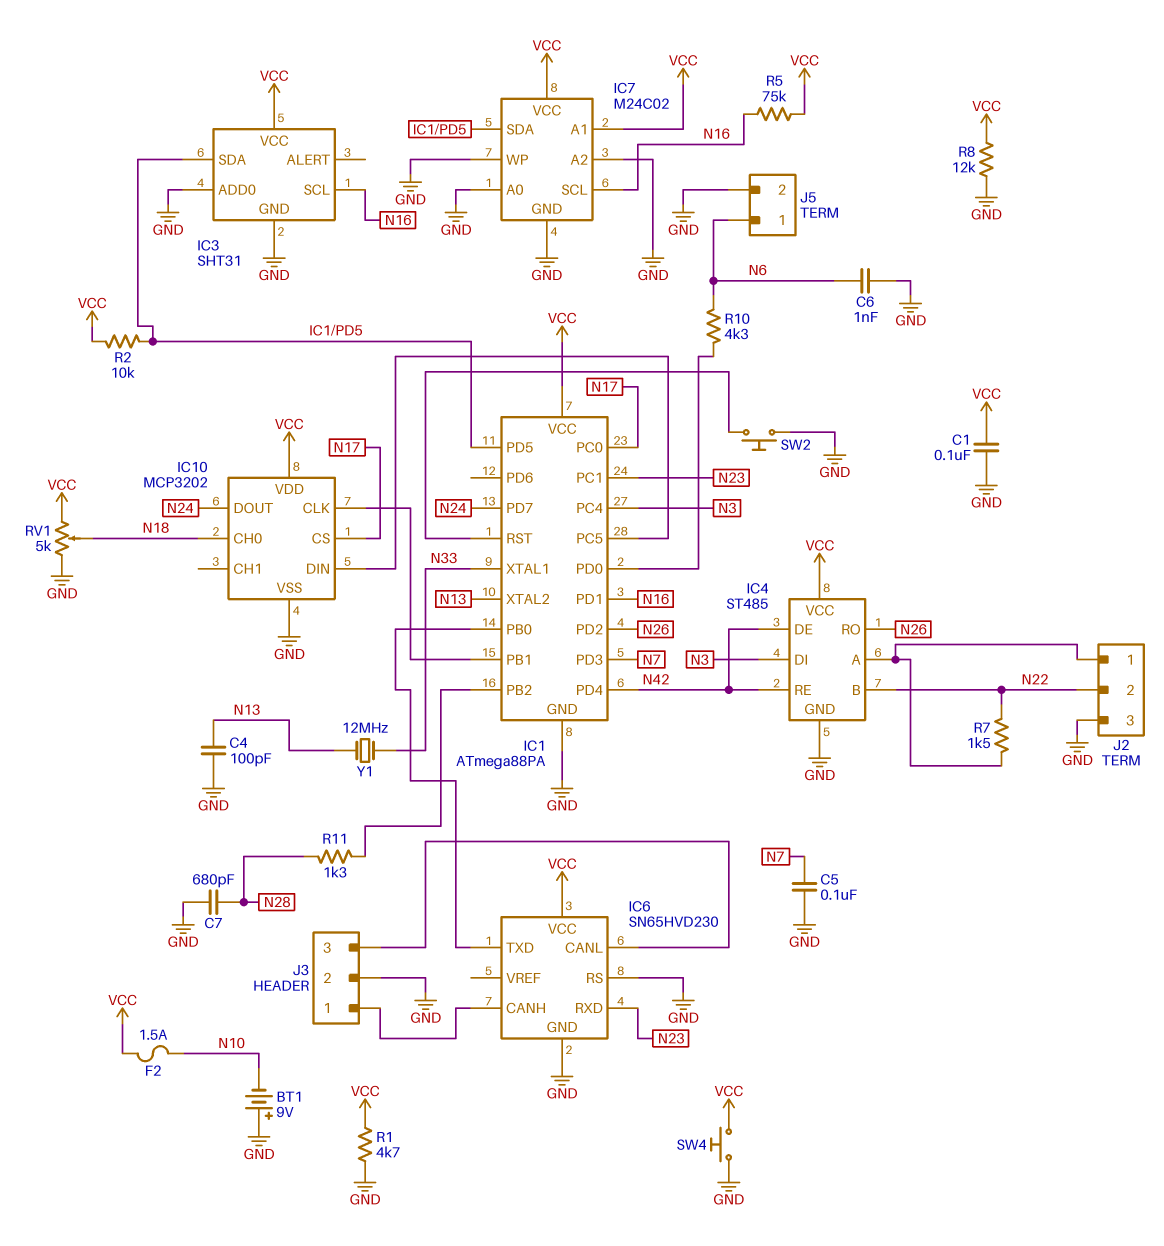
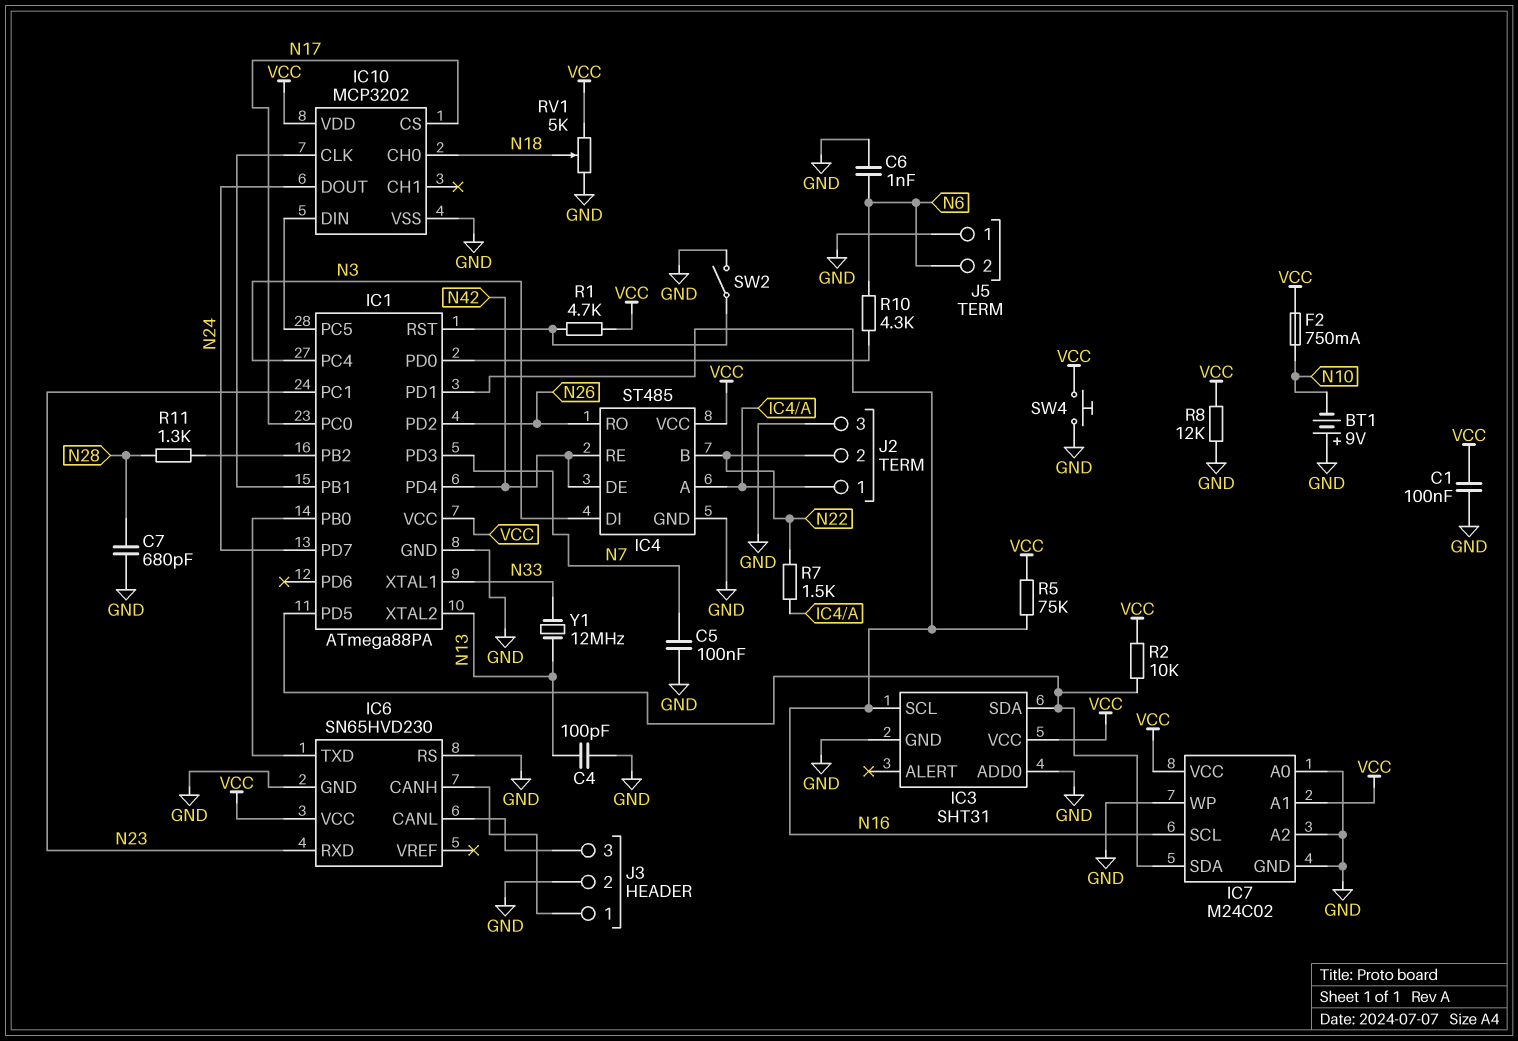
F2: 1.5A (N10, VCC) -> 750mA (N10, VCC)
J5 pin 1: N6 -> GND
J5 pin 2: GND -> N6
R1: 4.7k (GND, VCC) -> 4.7k (IC1/RST, VCC)
SW2: button (GND, IC1/RST) -> switch (GND, IC1/RST)

